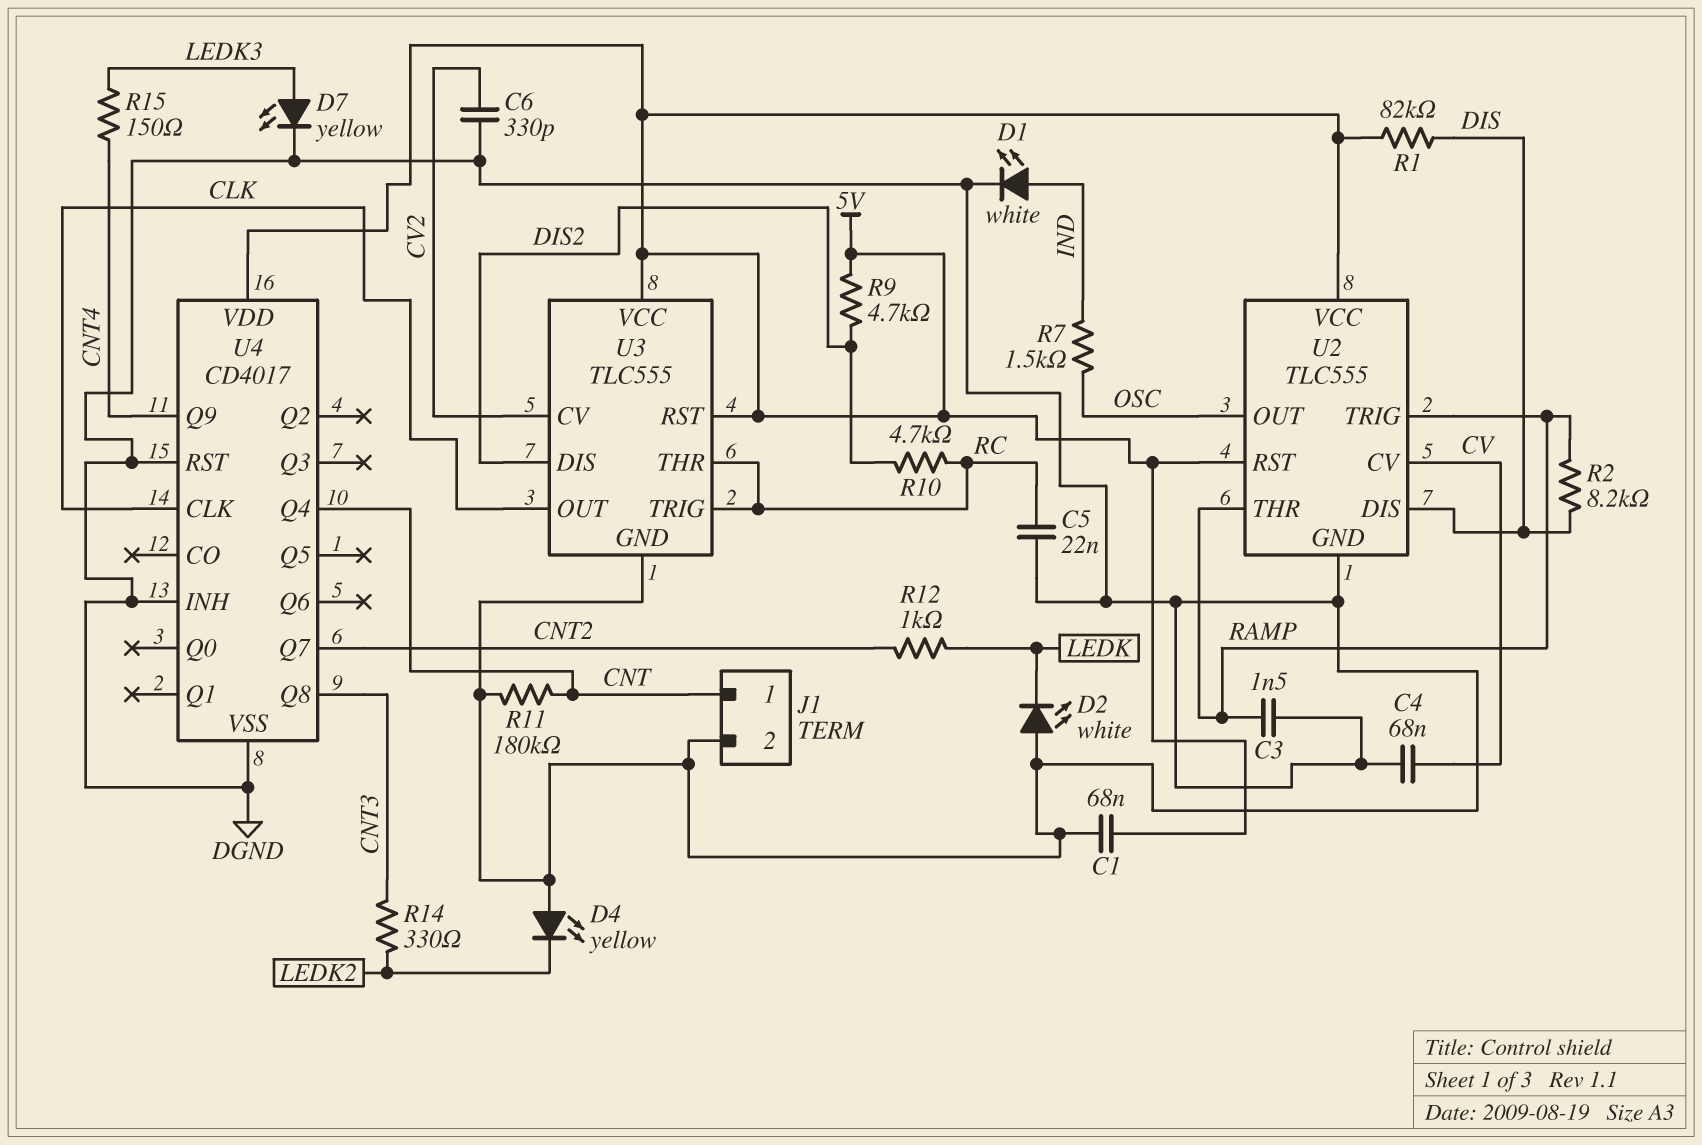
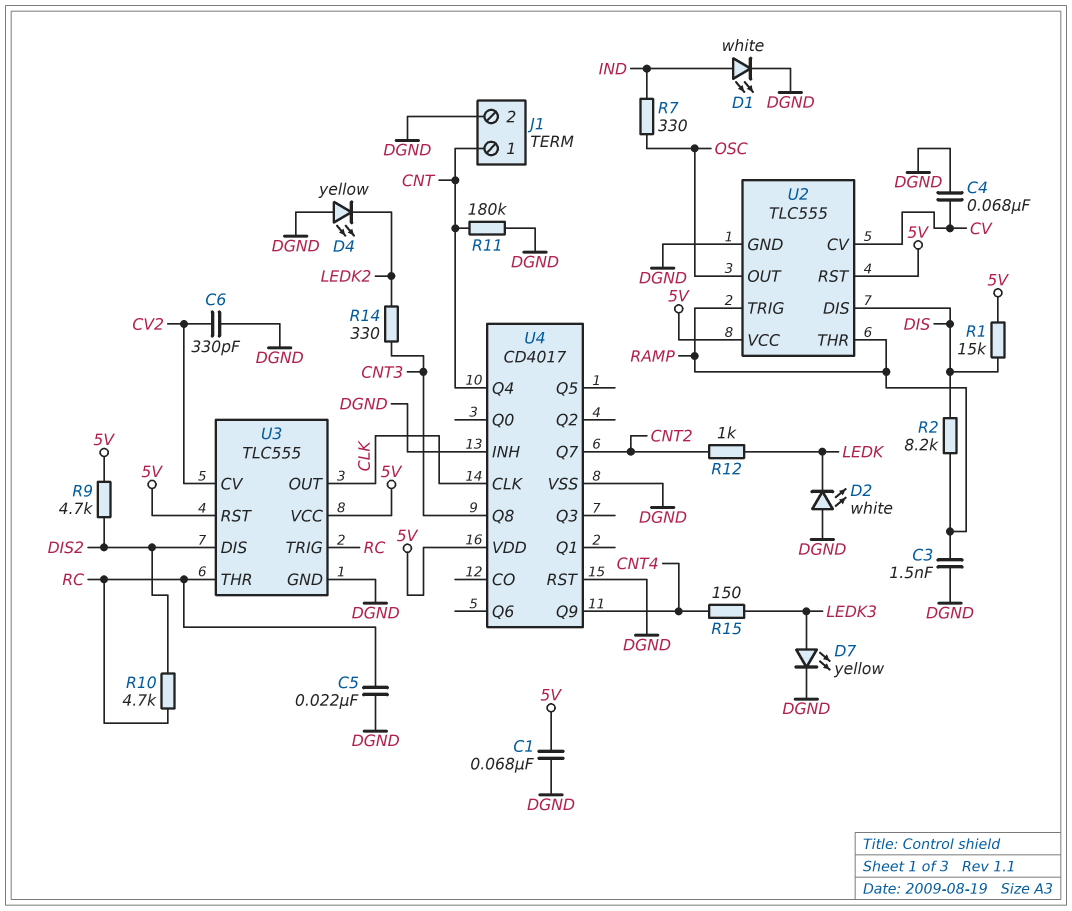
R1: 82k (5V, DIS) -> 15k (5V, DIS)
R7: 1.5k (IND, OSC) -> 330 (IND, OSC)

